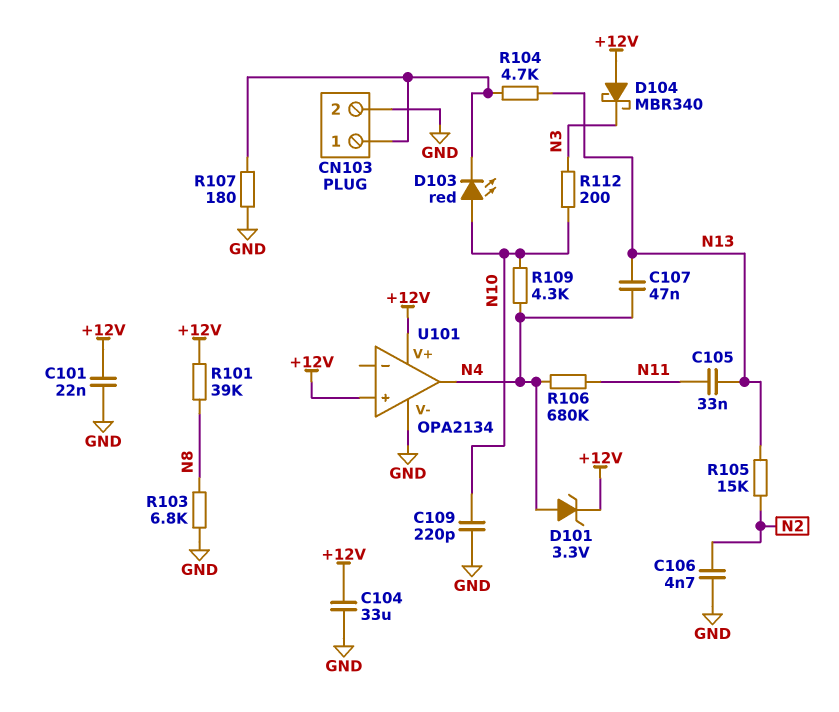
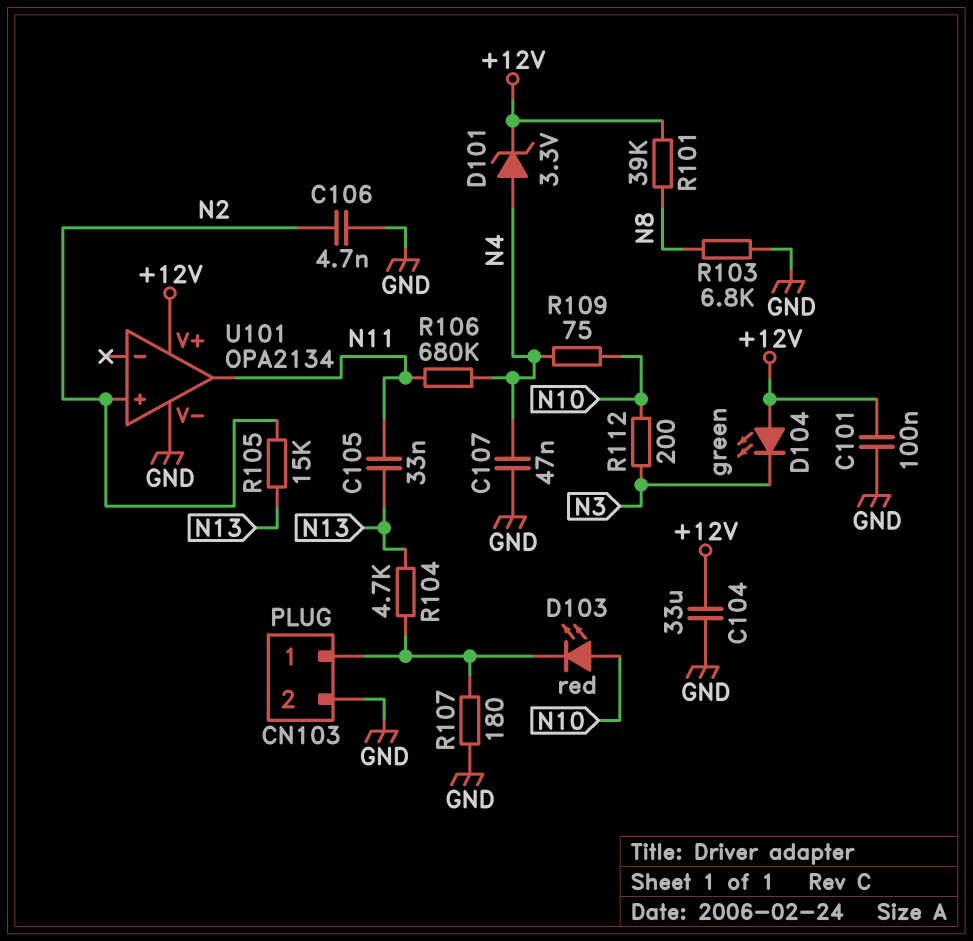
C101: 22nF (+12V, GND) -> 100nF (+12V, GND)
C107: 47nF (N4, N13) -> 47nF (GND, N4)
C109: 220pF (GND, N10) -> none
D104: schottky MBR340 (A +12V, K N3) -> LED green (A +12V, K N3)
R109: 4.3k (N4, N10) -> 75 (N4, N10)
U101 pin in+: +12V -> N2
U101 pin out: N4 -> N11

